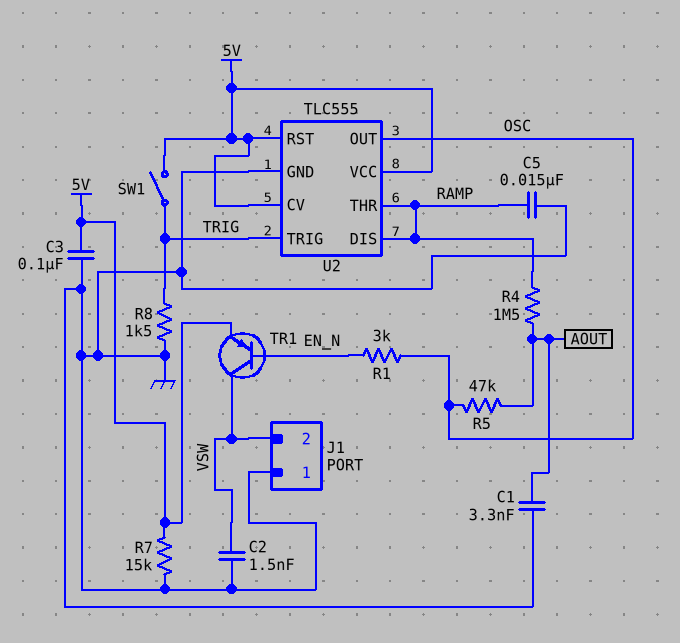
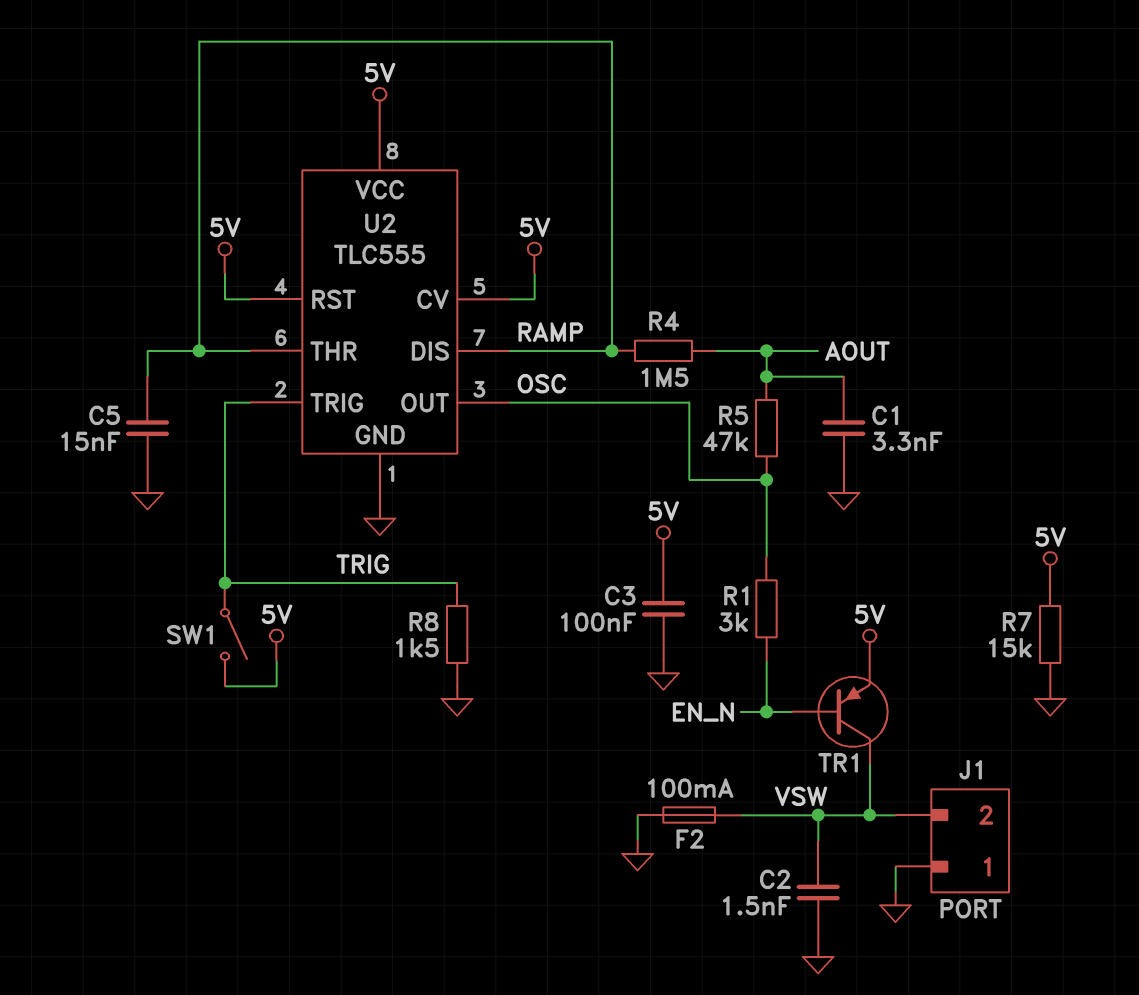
F2: none -> 100mA (GND, VSW)

